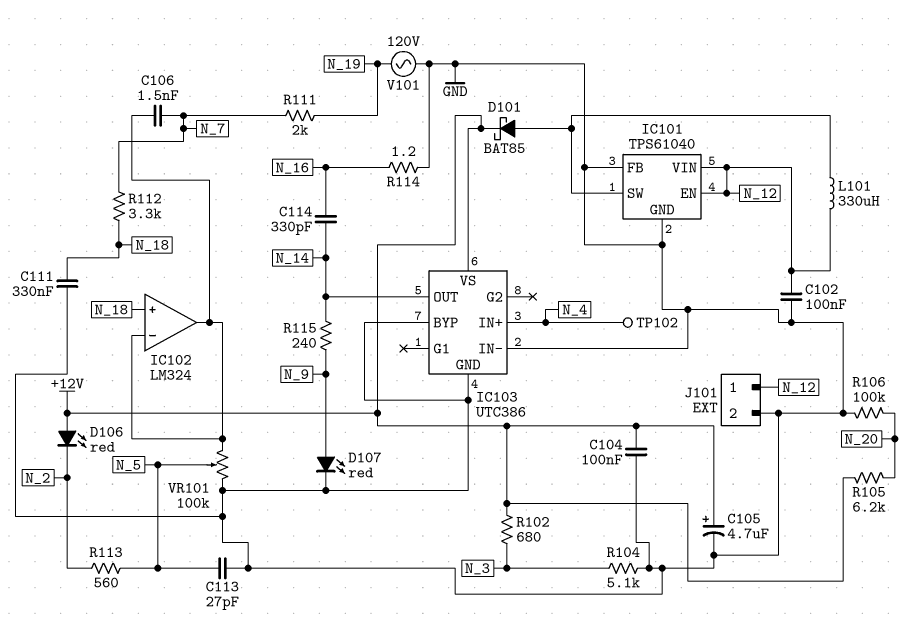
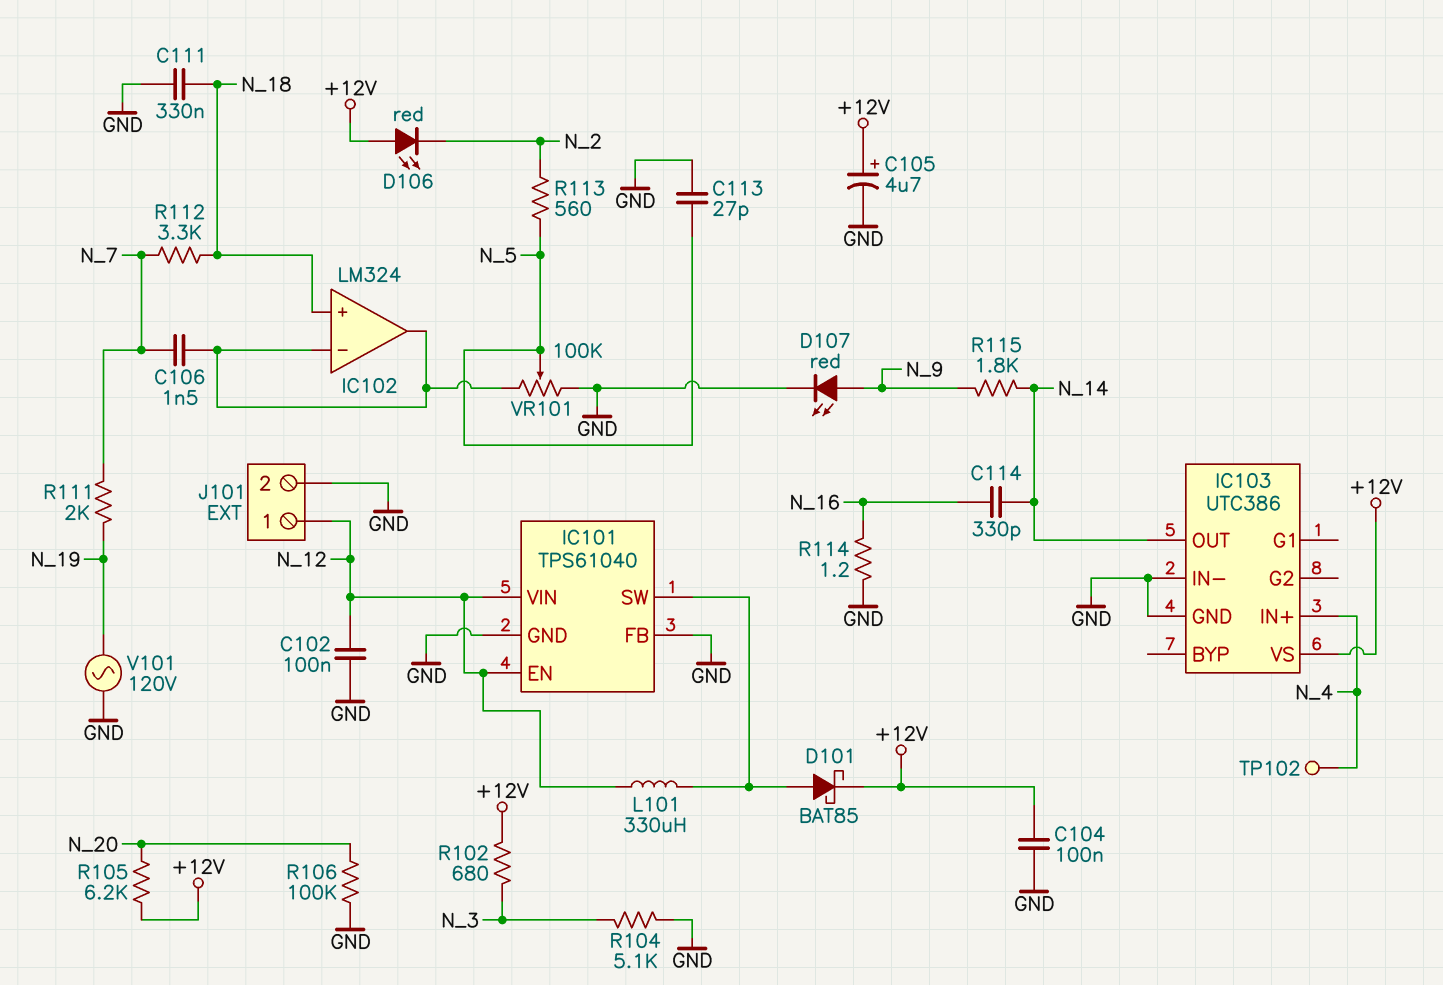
IC103 pin BYP: GND -> none
R115: 240 (N_9, N_14) -> 1.8k (N_9, N_14)

